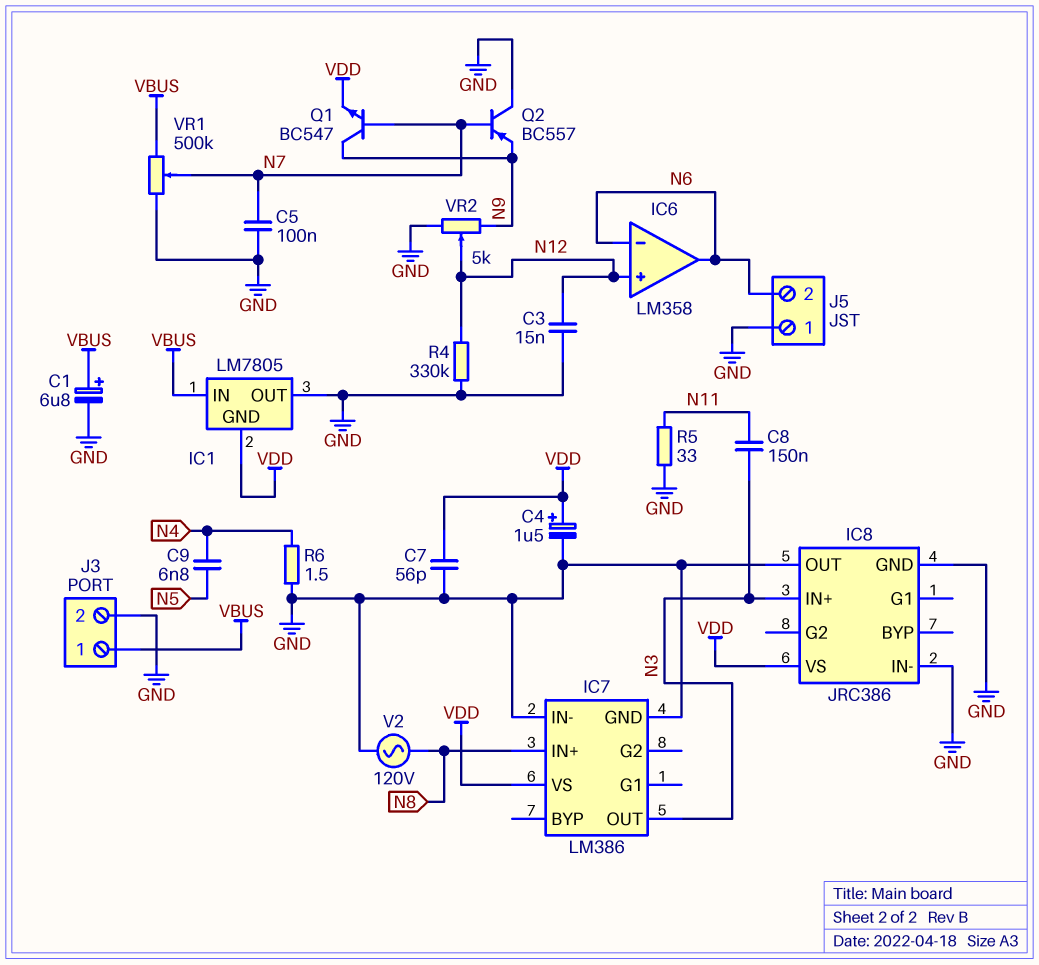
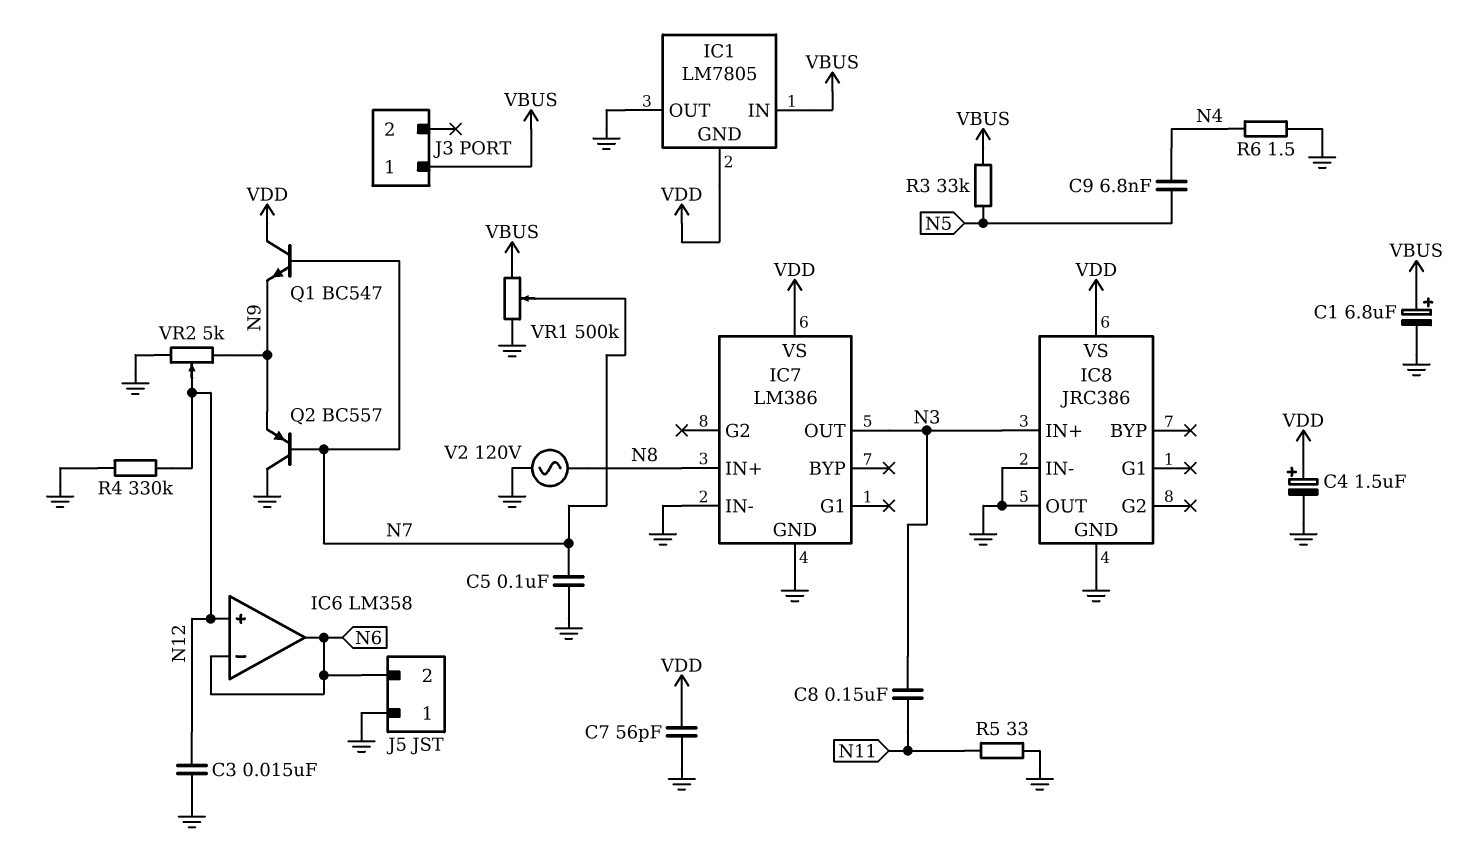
J3 pin 2: GND -> none
Q1: NPN BC547 (B N7, C N9, E VDD) -> NPN BC547 (B N7, C VDD, E N9)
R3: none -> 33k (N5, VBUS)

